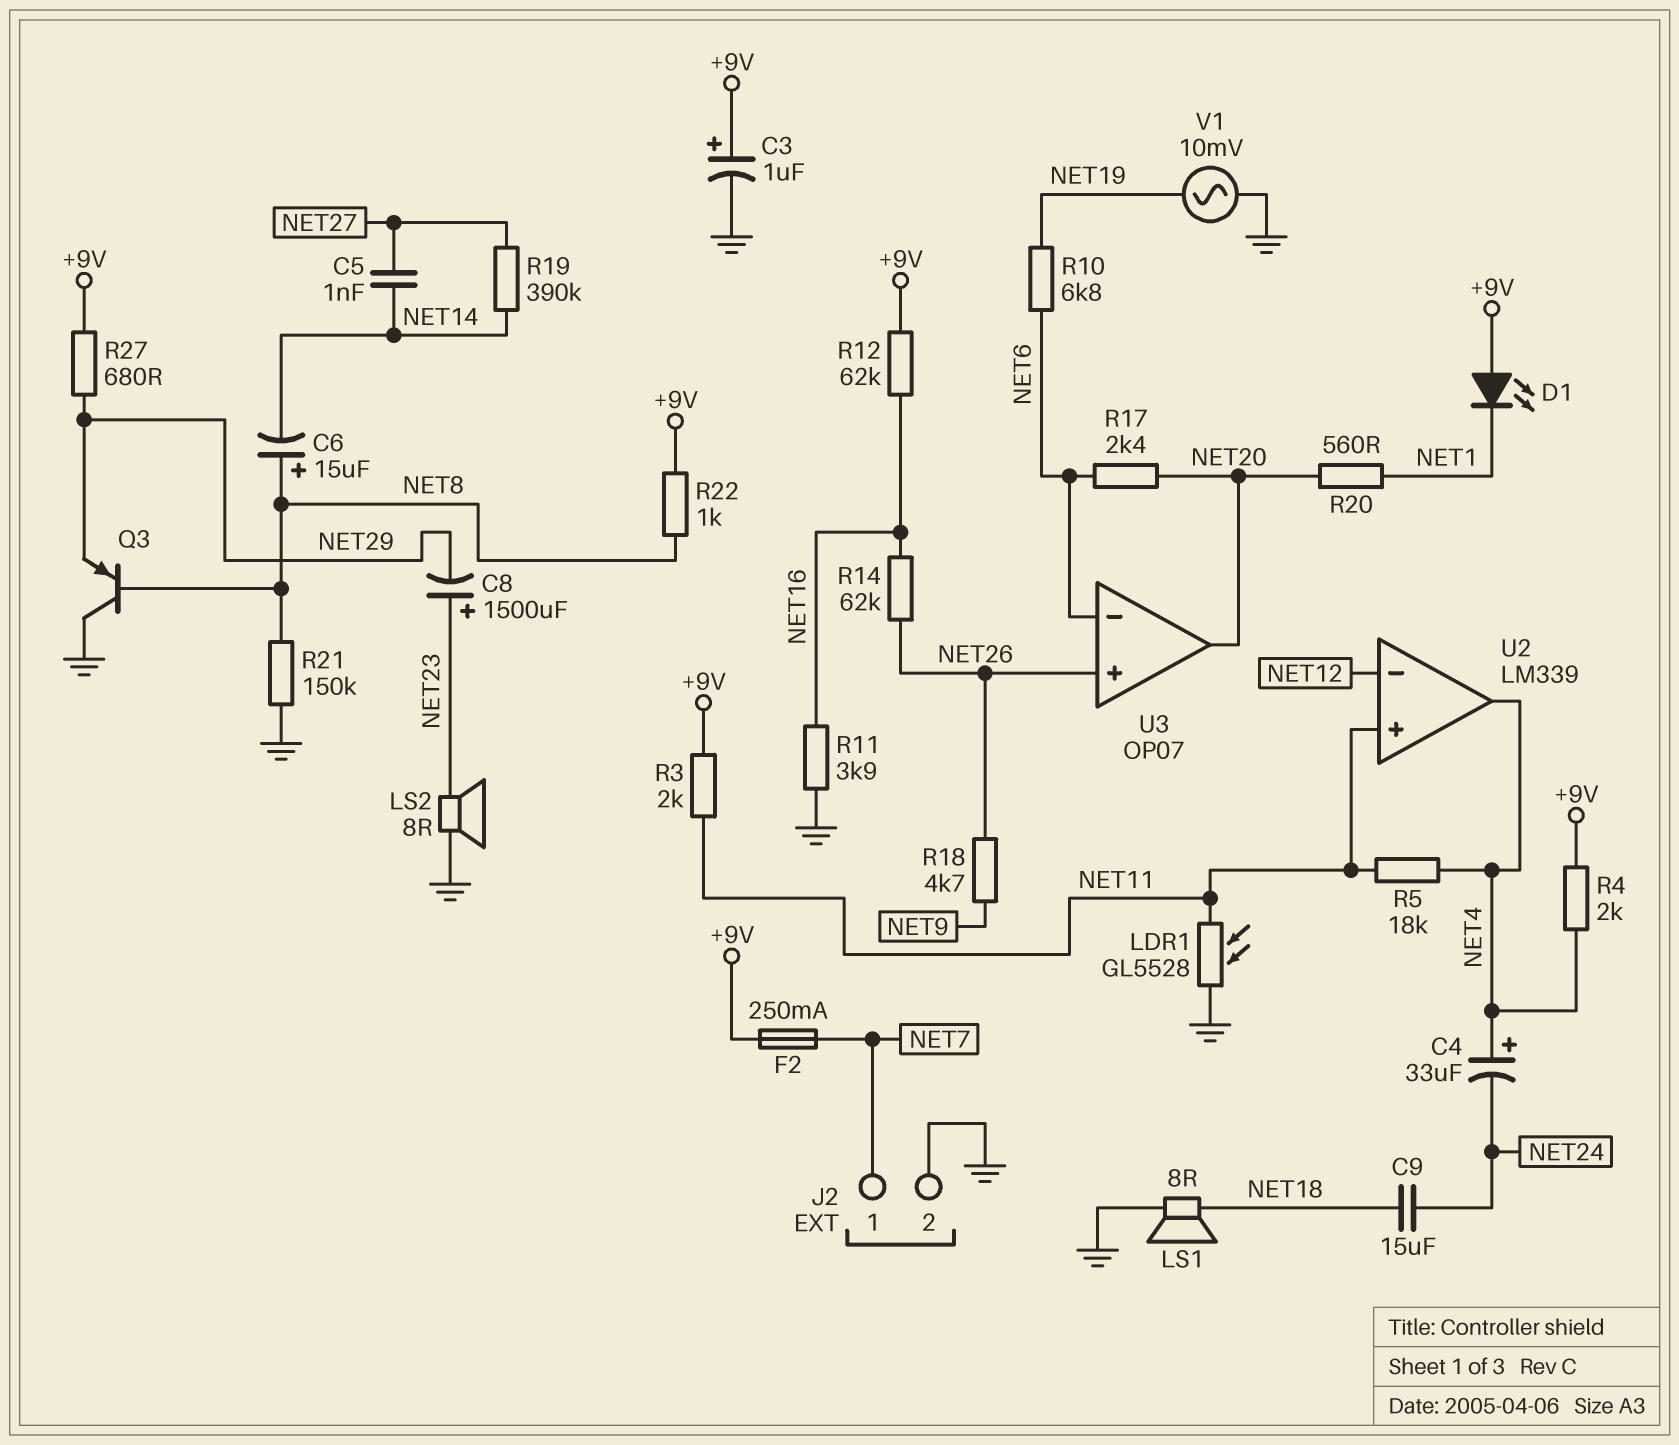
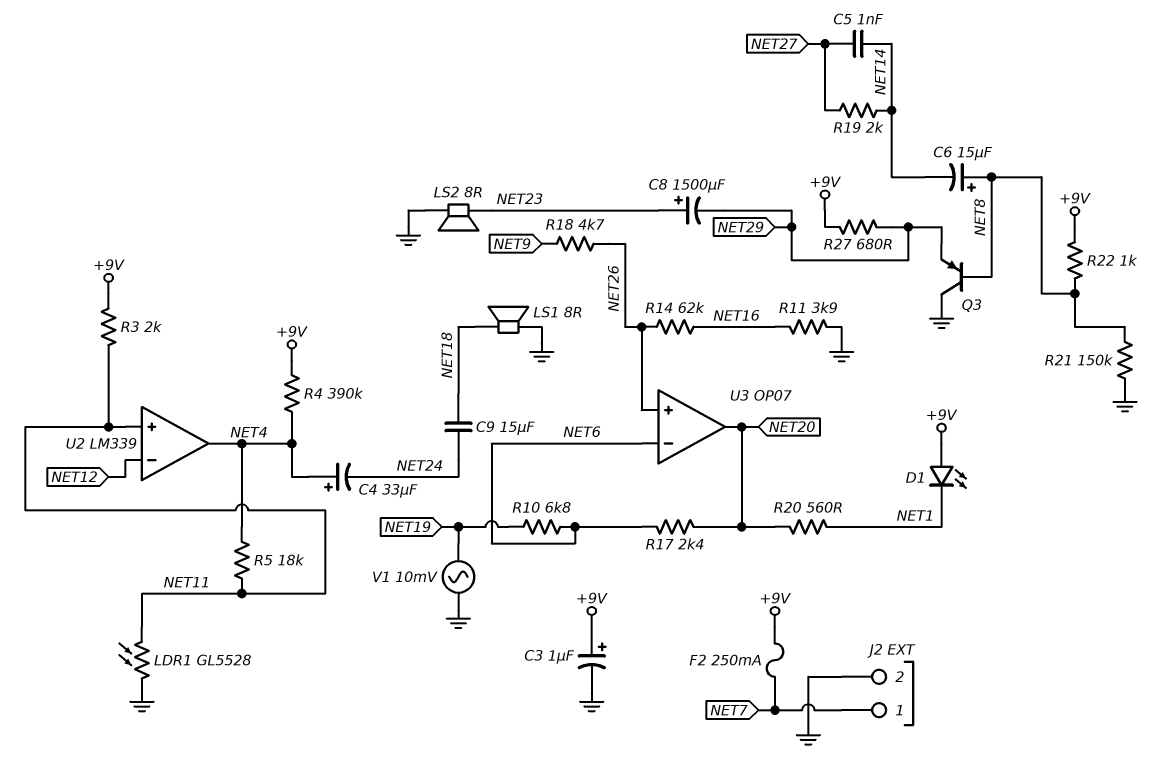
R4: 2k (+9V, NET4) -> 390k (+9V, NET4)
R12: 62k (+9V, NET16) -> none
R19: 390k (NET14, NET27) -> 2k (NET14, NET27)

